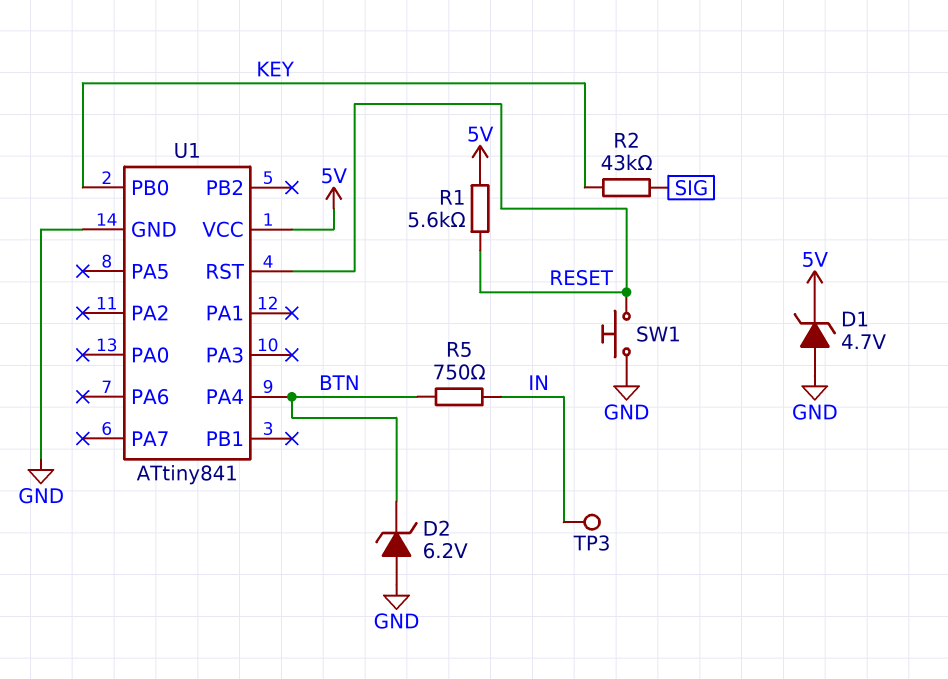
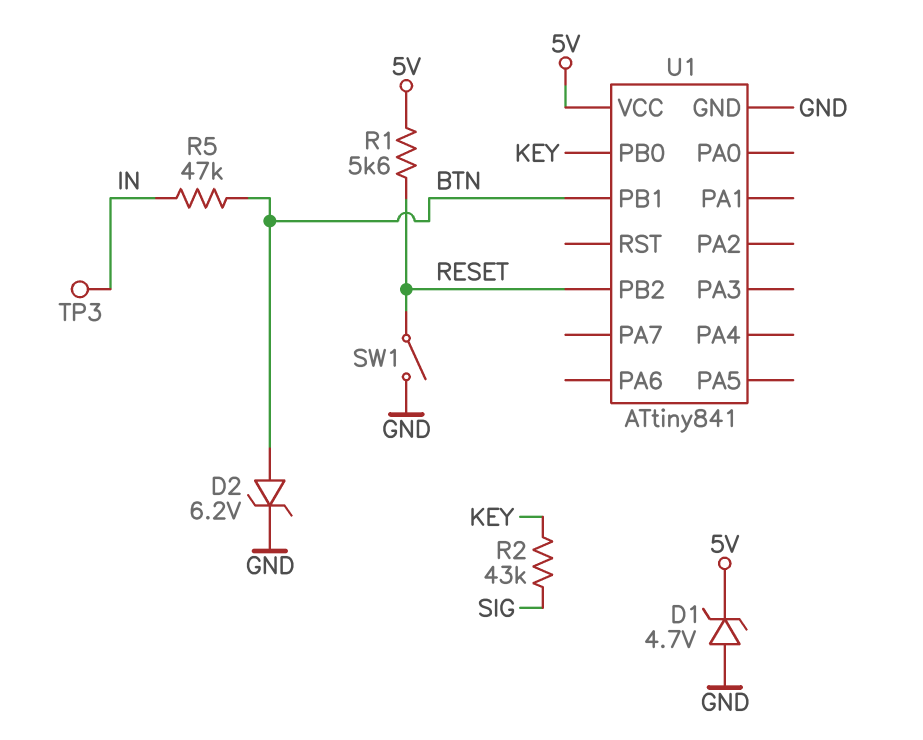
D2: zener 6.2V (A GND, K BTN) -> zener 6.2V (A BTN, K GND)
R5: 750 (BTN, IN) -> 47k (BTN, IN)
SW1: button (GND, RESET) -> switch (GND, RESET)
U1 pin PA4: BTN -> none
U1 pin PB1: none -> BTN
U1 pin PB2: none -> RESET
U1 pin RST: RESET -> none

